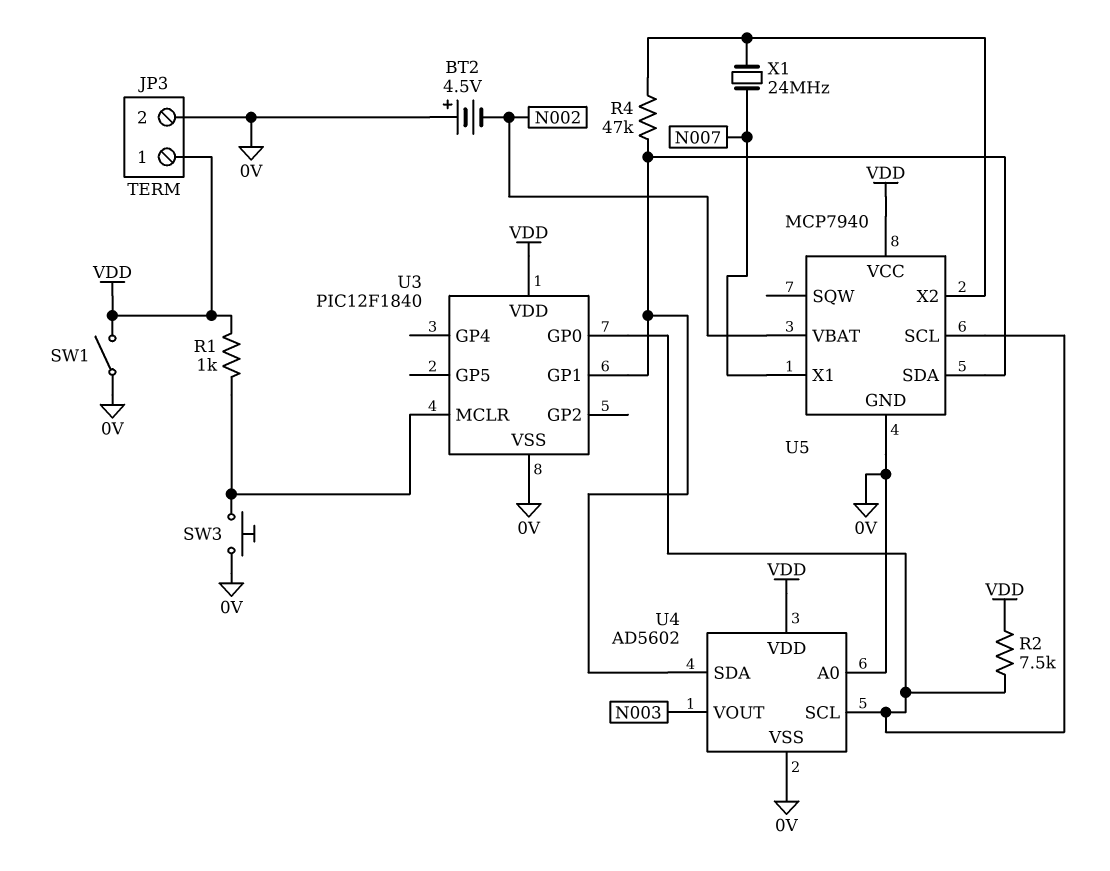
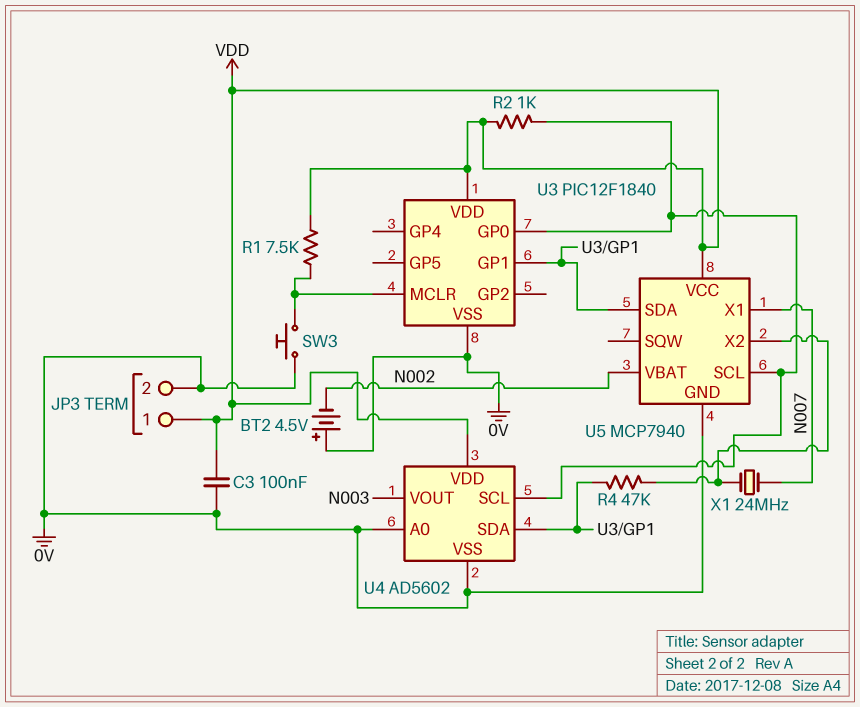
C3: none -> 100nF (0V, VDD)
R1: 1k (U3/MCLR, VDD) -> 7.5k (U3/MCLR, VDD)
R2: 7.5k (U3/GP0, VDD) -> 1k (U3/GP0, VDD)
SW1: switch (0V, VDD) -> none

